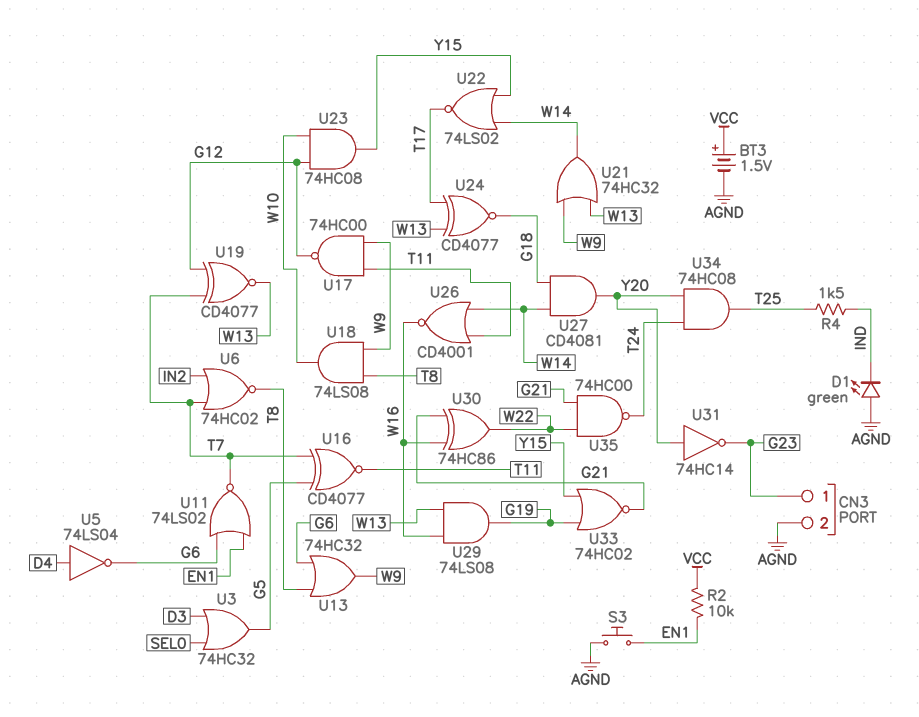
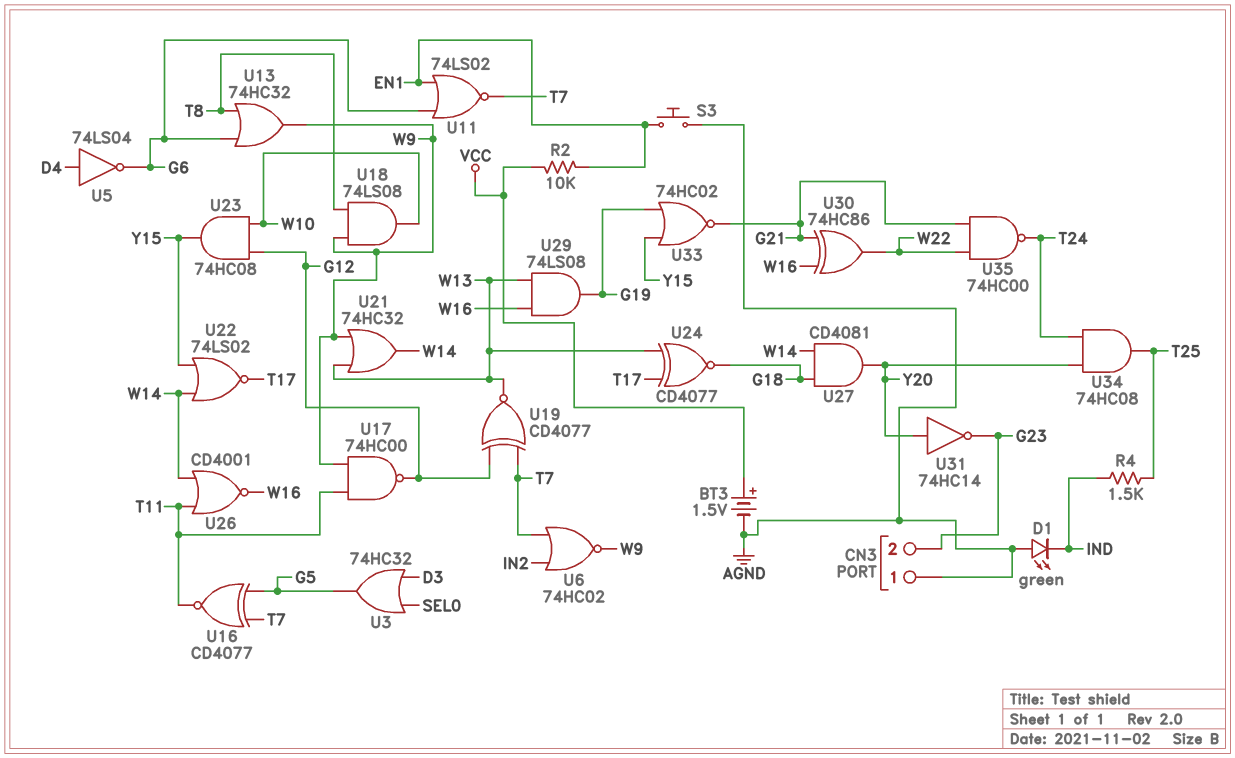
CN3 pin 1: G23 -> AGND
CN3 pin 2: AGND -> G23
U6: NOR 74HC02 (in IN2, in T7, out T8) -> NOR 74HC02 (in IN2, in T7, out W9)

